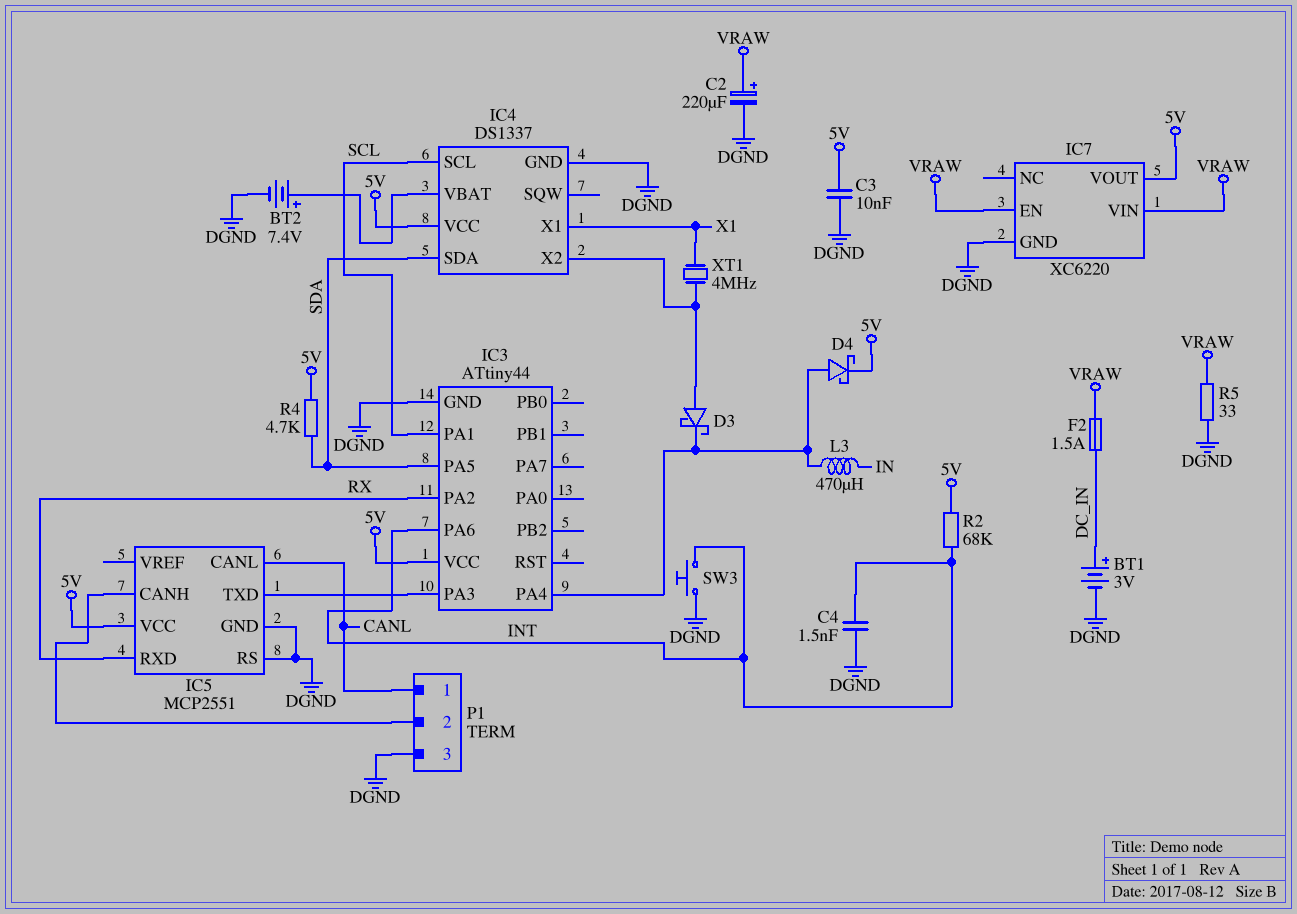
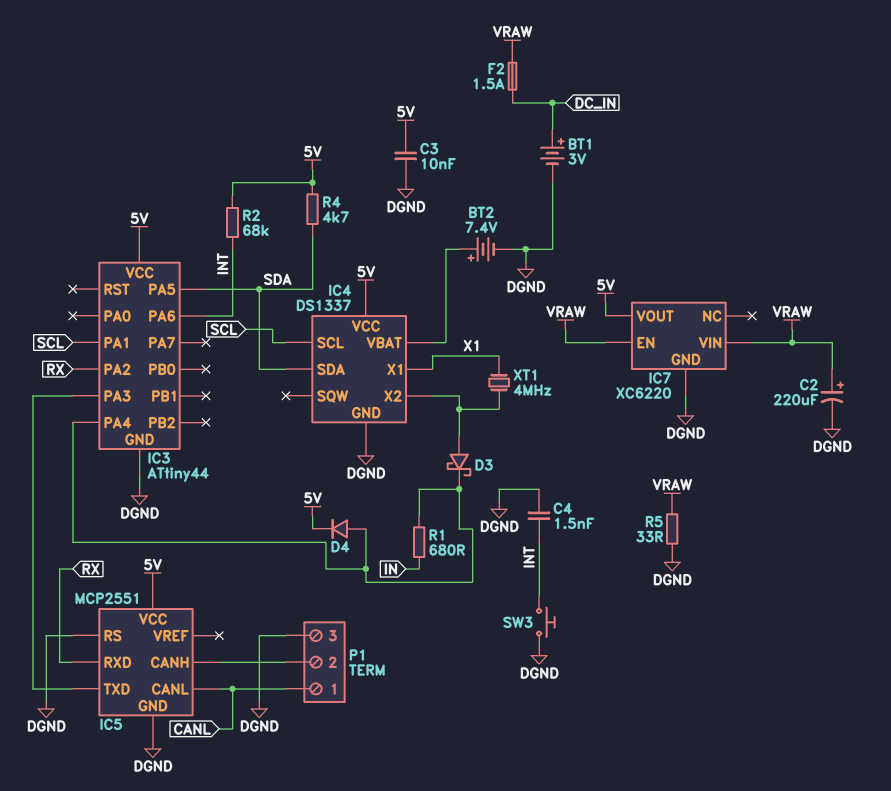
D4: schottky (A IC3/PA4, K 5V) -> diode (A IC3/PA4, K 5V)
L3: 470uH (IC3/PA4, IN) -> none
R1: none -> 680 (IC3/PA4, IN)

